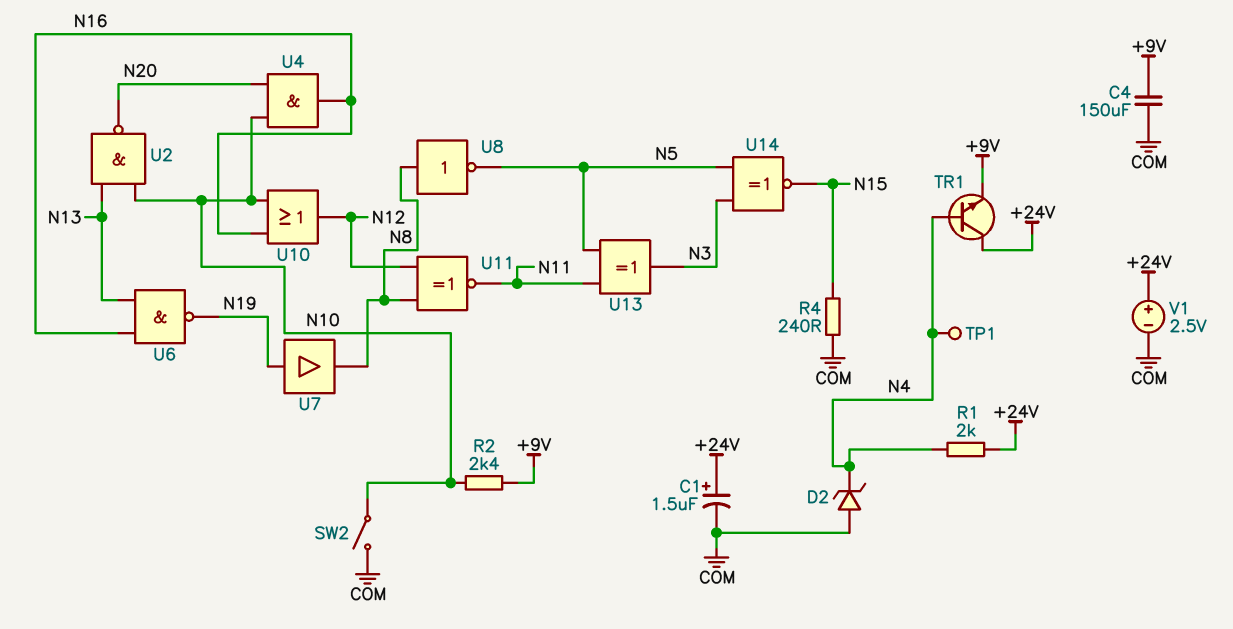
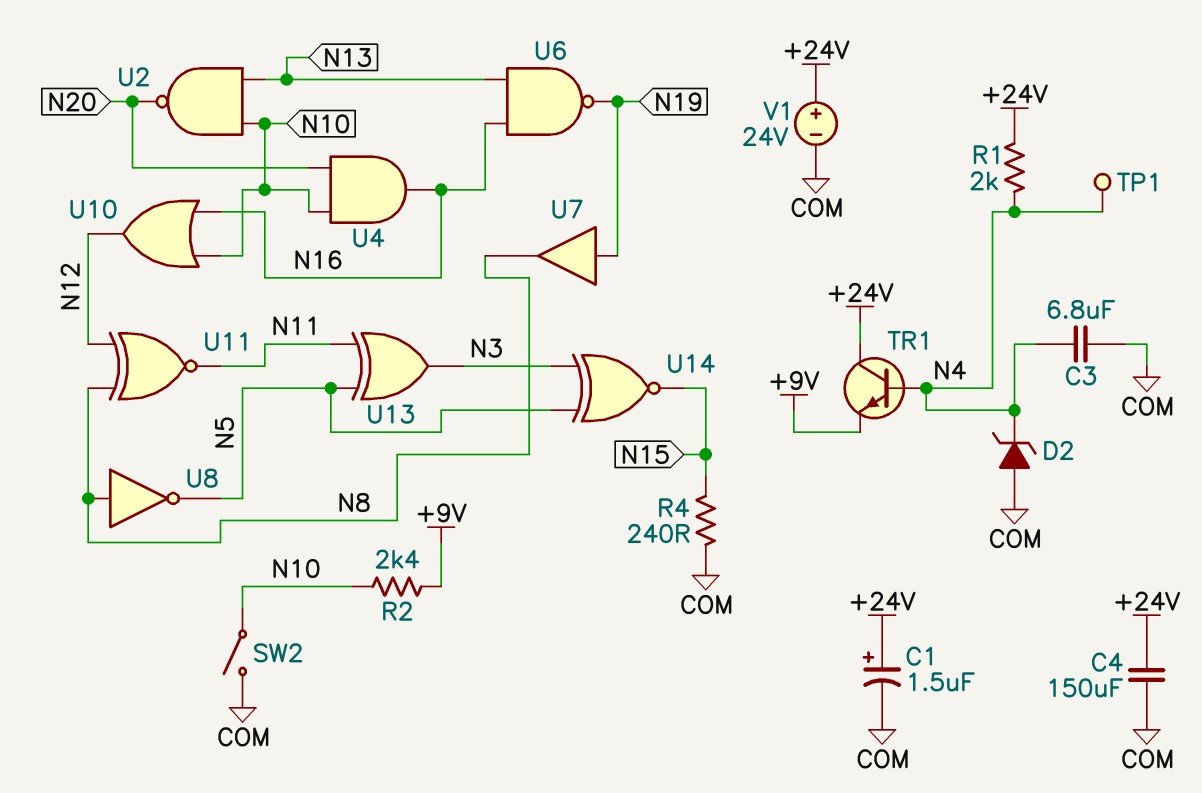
C3: none -> 6.8uF (COM, N4)
C4: 150uF (+9V, COM) -> 150uF (+24V, COM)
V1: 2.5V (plus +24V, minus COM) -> 24V (plus +24V, minus COM)

